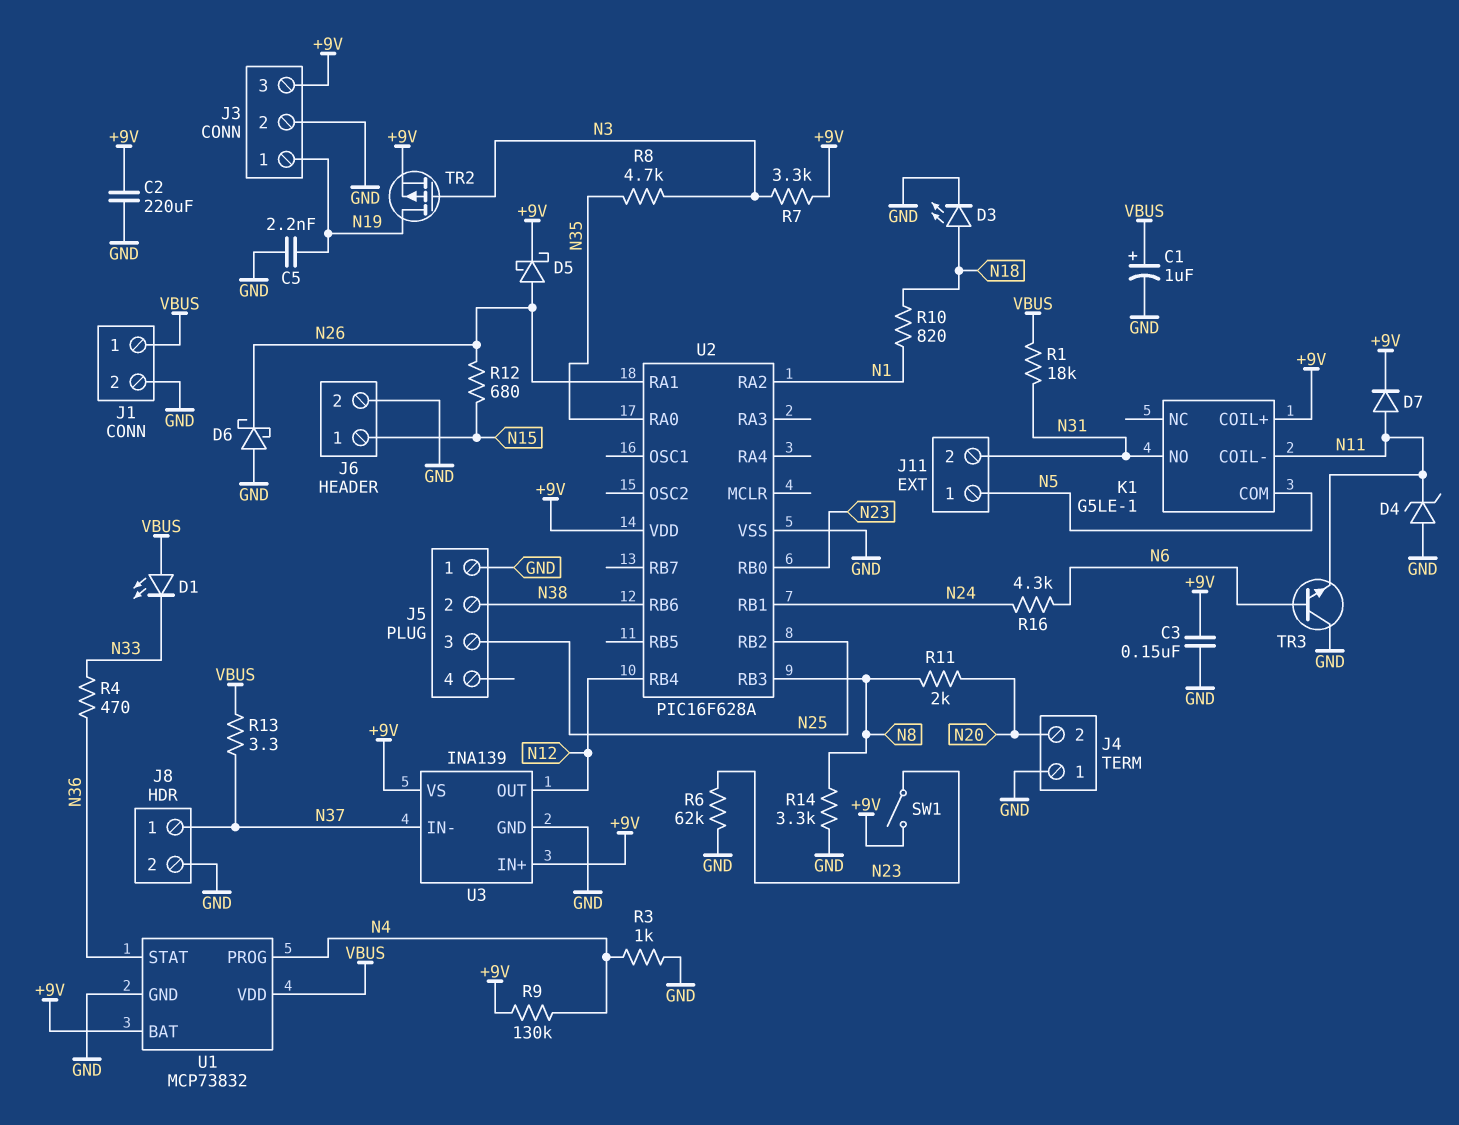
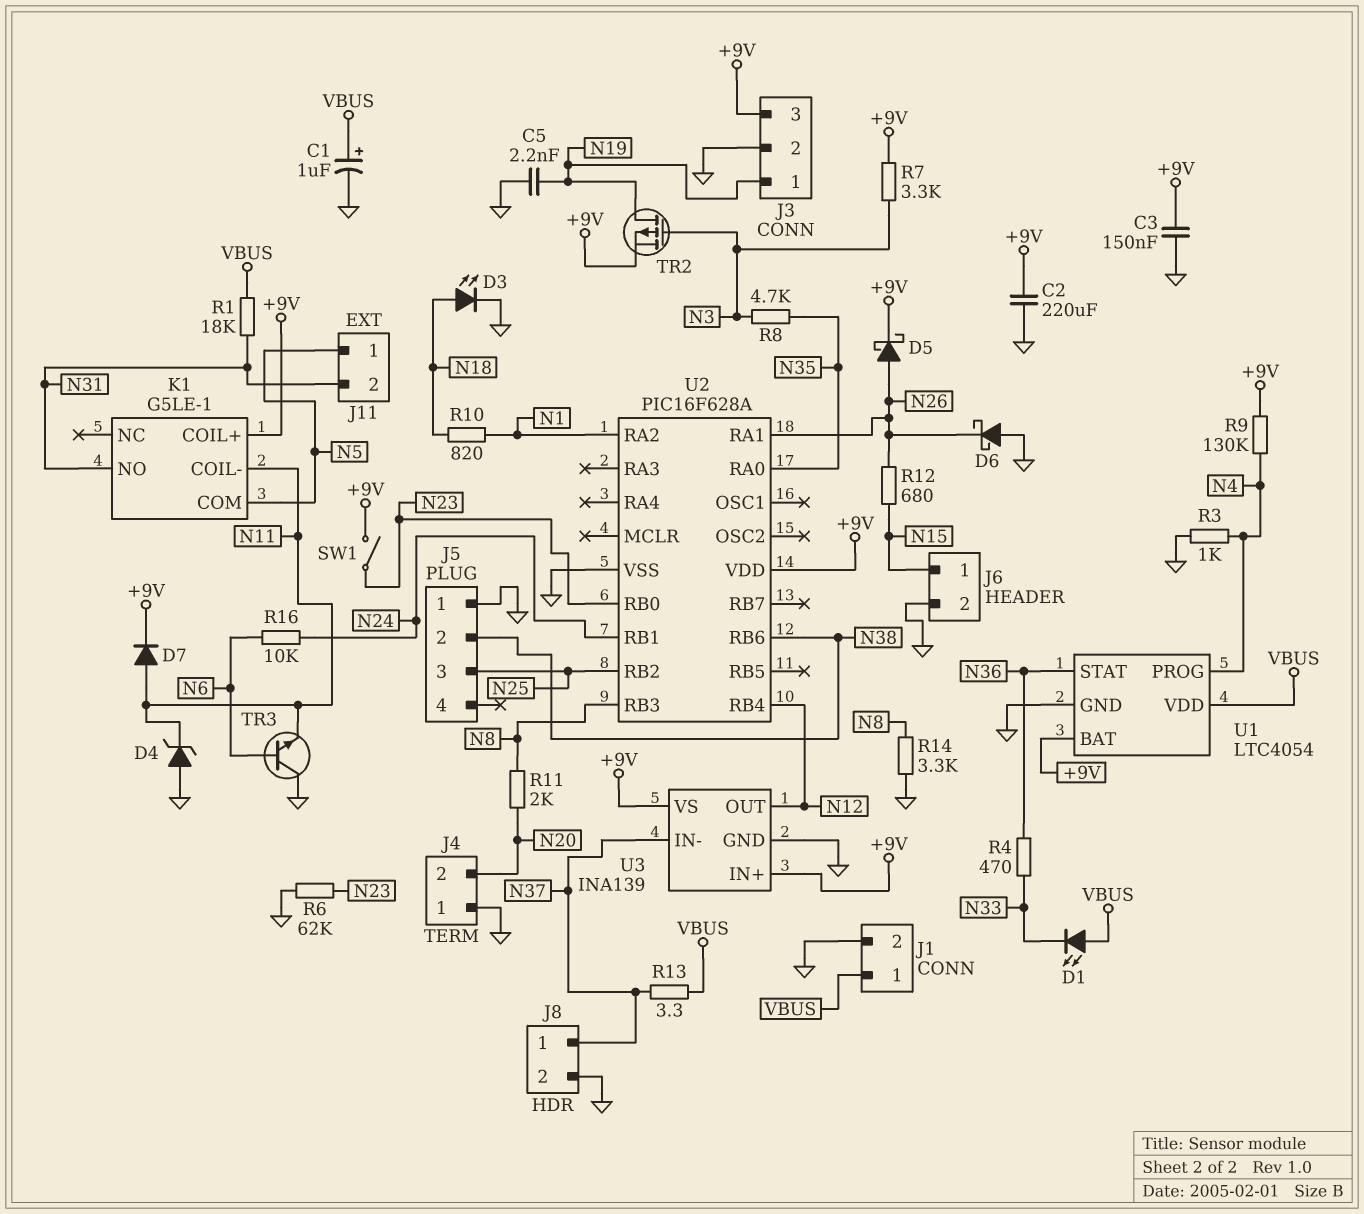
R16: 4.3k (N6, N24) -> 10k (N6, N24)
U1: MCP73832 -> LTC4054

